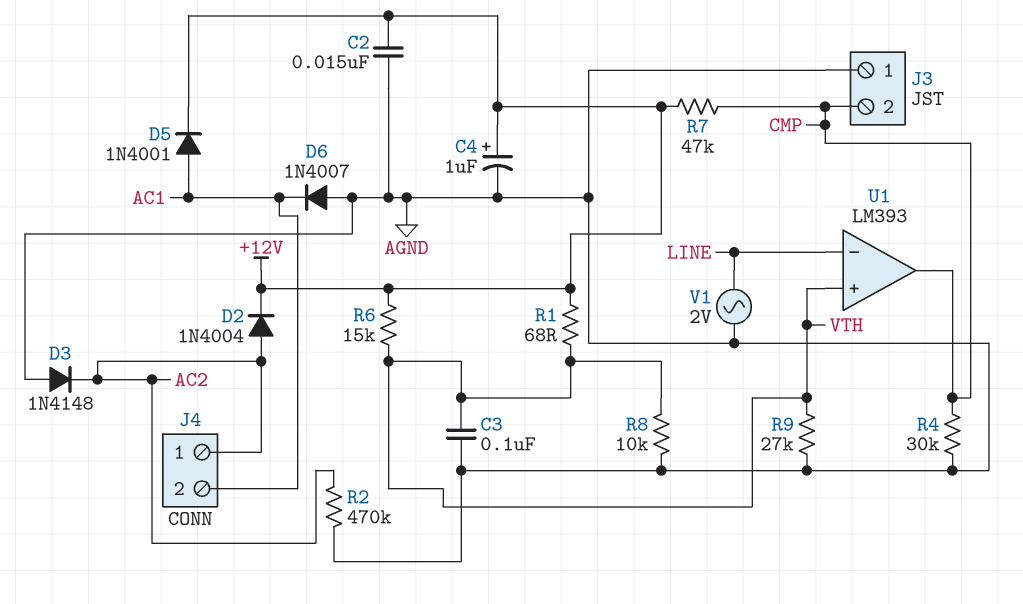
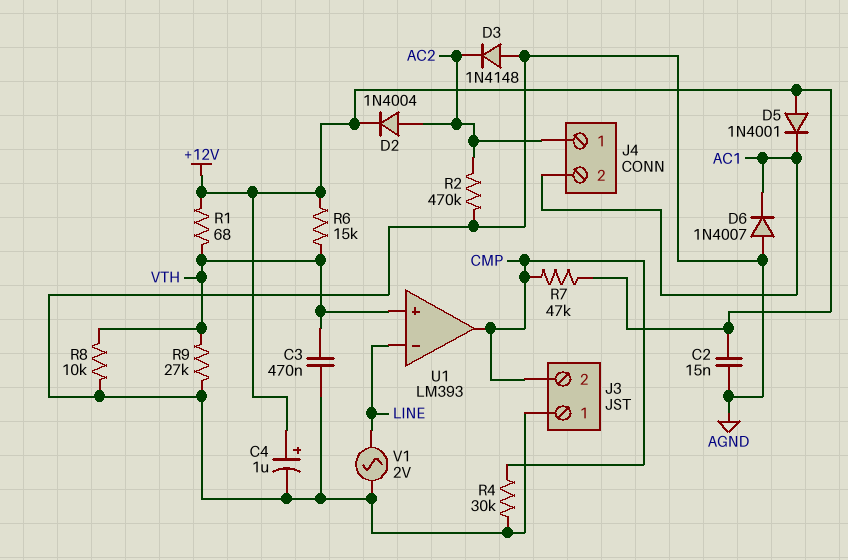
C3: 100nF (AGND, VTH) -> 470nF (AGND, VTH)
D5: diode 1N4001 (A AC1, K +12V) -> diode 1N4001 (A +12V, K AC1)

